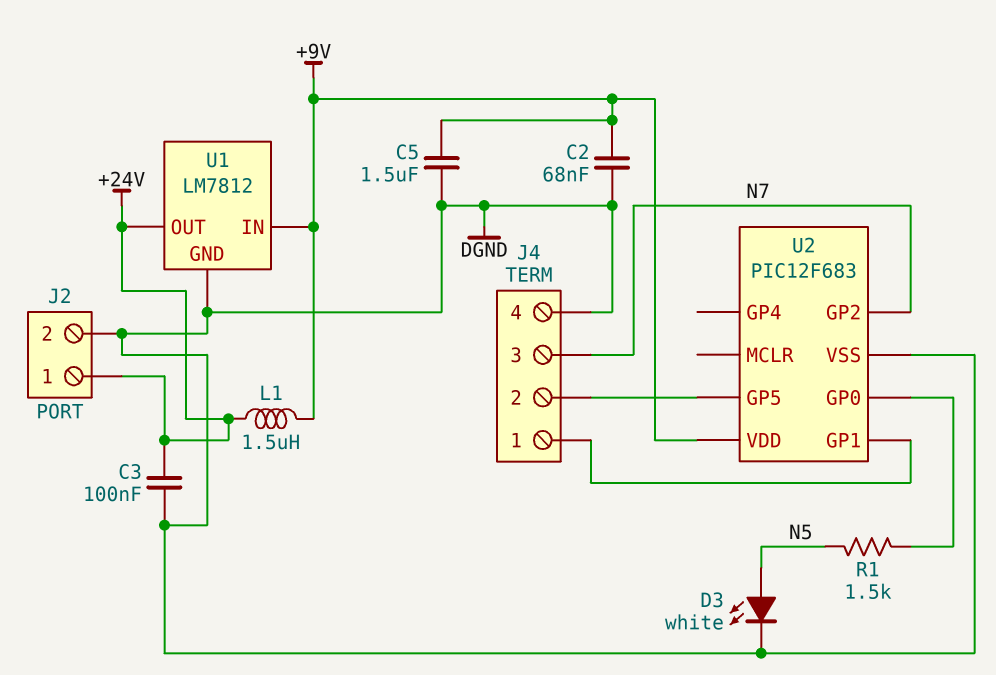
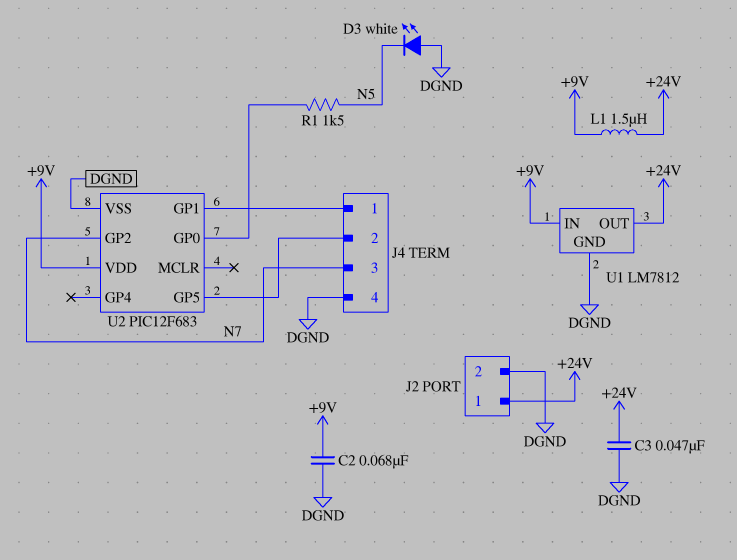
C3: 100nF (+24V, DGND) -> 47nF (+24V, DGND)
C5: 1.5uF (+9V, DGND) -> none
D3: LED white (A N5, K DGND) -> LED white (A DGND, K N5)

